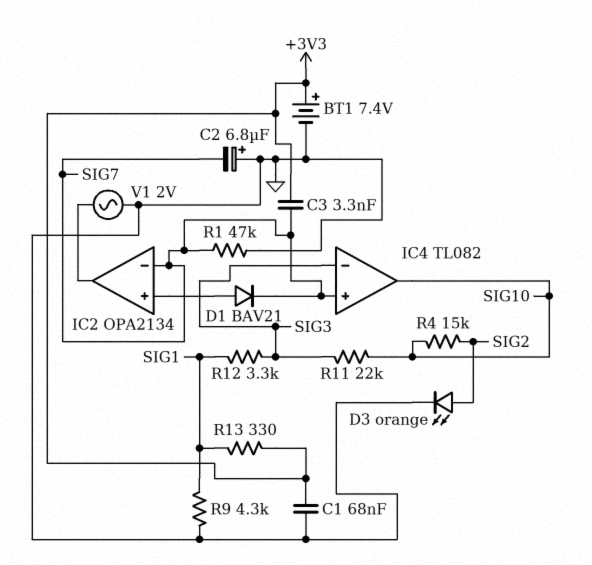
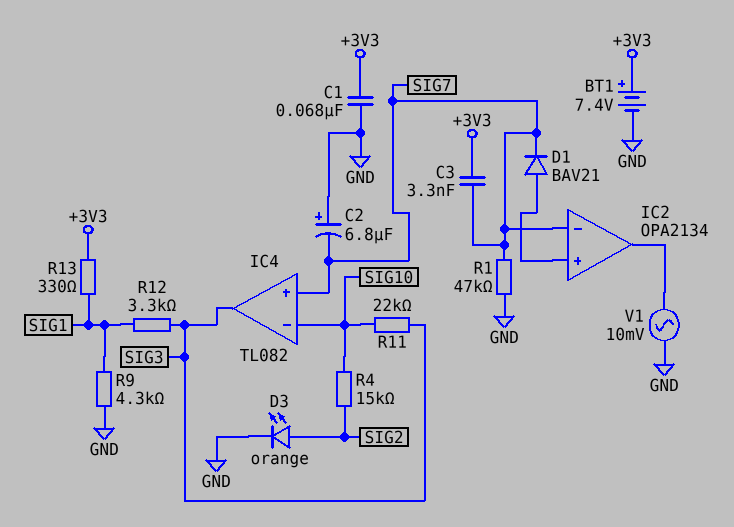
IC4 pin in-: SIG3 -> SIG10
IC4 pin out: SIG10 -> SIG3
V1: AC 2V (GND, IC2/out) -> AC 10mV (GND, IC2/out)

